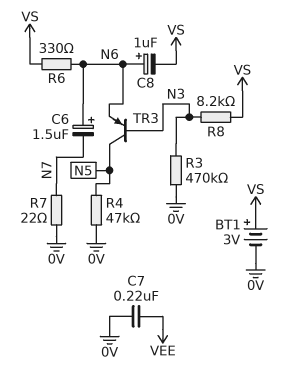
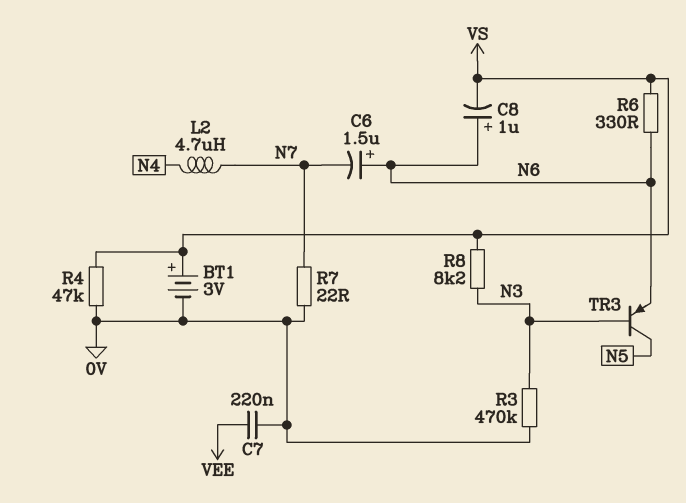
L2: none -> 4.7uH (N4, N7)
R4: 47k (0V, N5) -> 47k (0V, VS)

